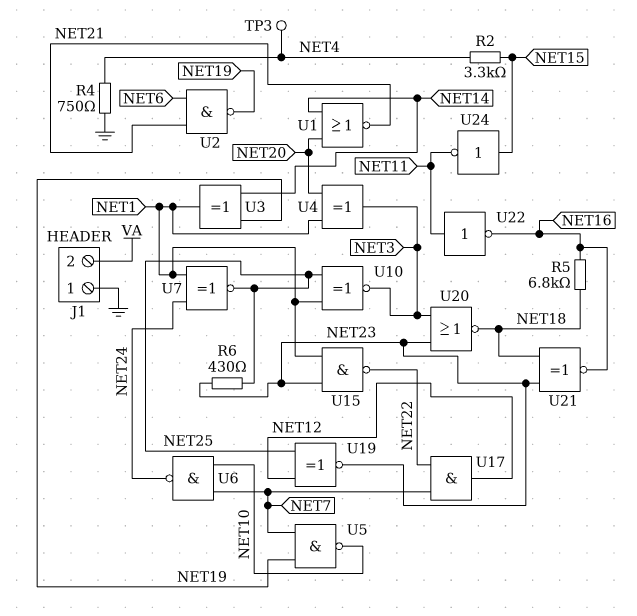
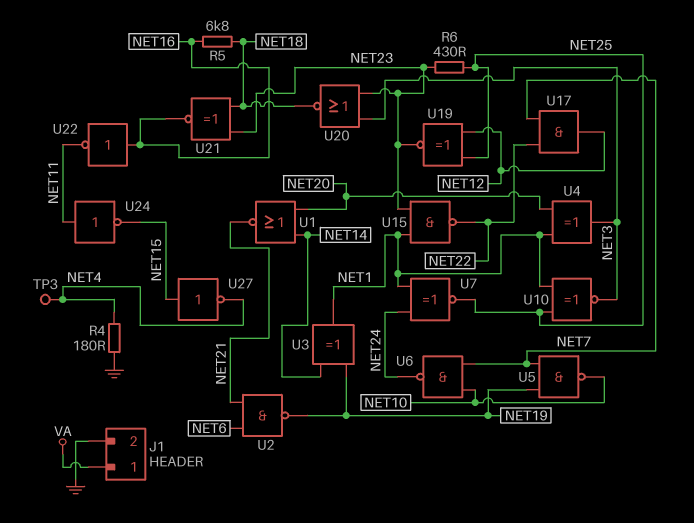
J1 pin 1: GND -> VA
J1 pin 2: VA -> GND
R2: 3.3k (NET4, NET15) -> none
R4: 750 (GND, NET4) -> 180 (GND, NET4)
U22: NOT (in NET11, out NET16) -> NOT (in NET16, out NET11)
U24: NOT (in NET15, out NET11) -> NOT (in NET11, out NET15)
U27: none -> NOT (in NET15, out NET4)

